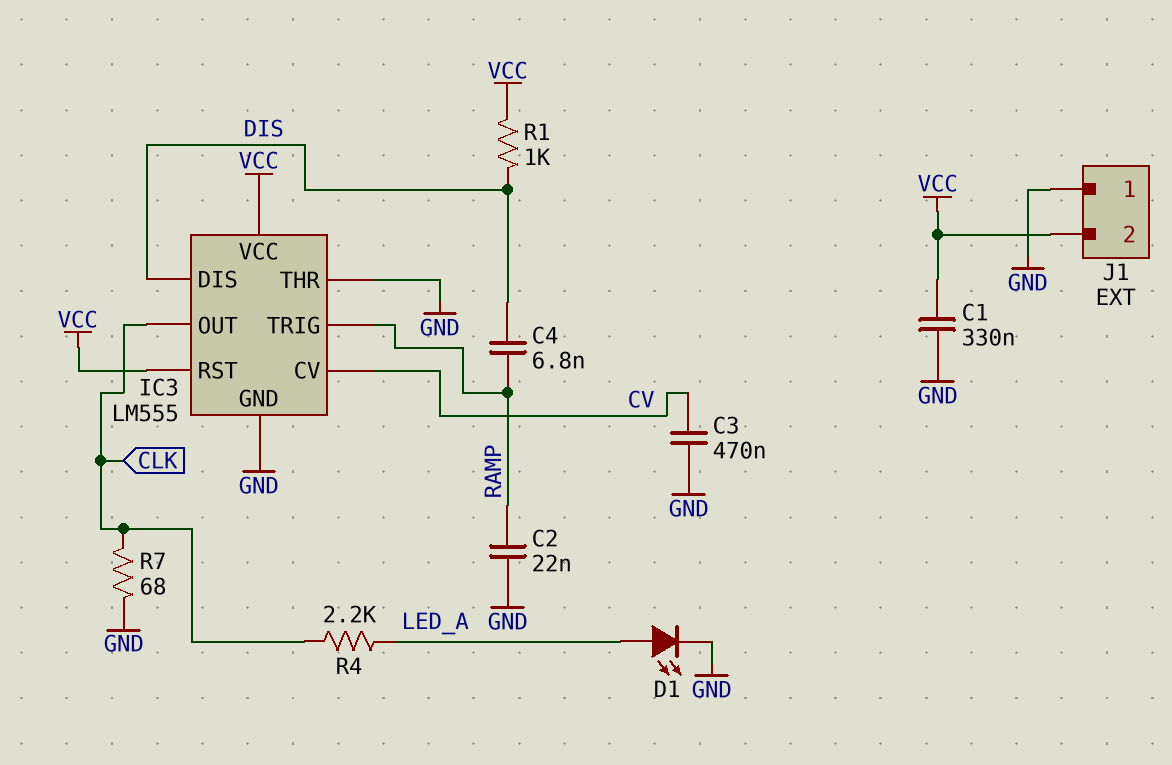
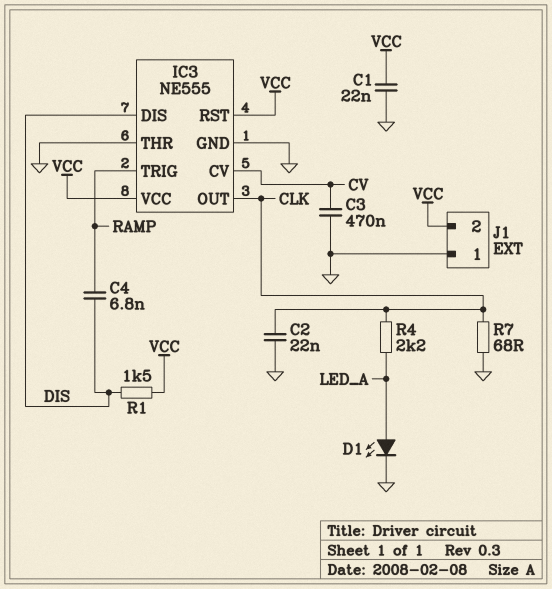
C1: 330nF (GND, VCC) -> 22nF (GND, VCC)
C2: 22nF (GND, RAMP) -> 22nF (CLK, GND)
IC3: LM555 -> NE555
R1: 1k (DIS, VCC) -> 1.5k (DIS, VCC)

